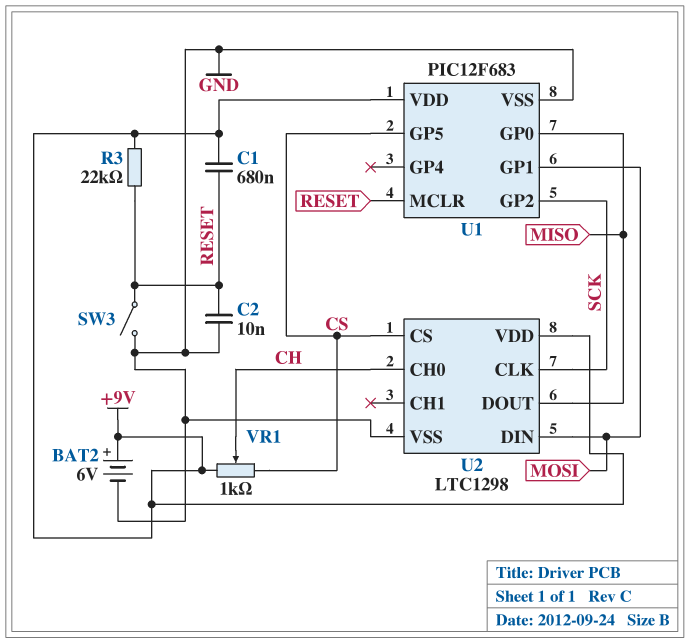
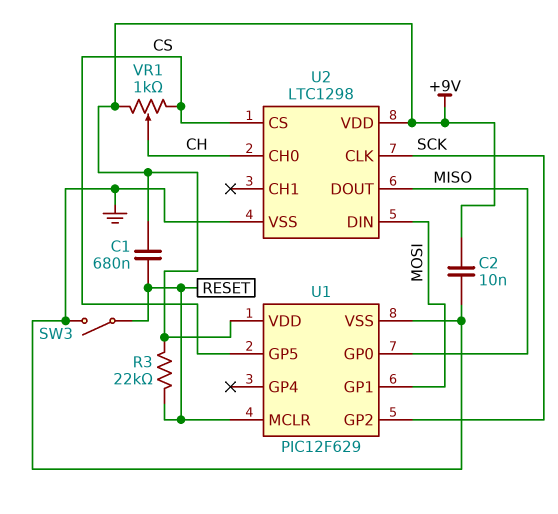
BAT2: 6V (plus +9V, minus GND) -> none
C2: 10nF (GND, RESET) -> 10nF (+9V, GND)
U1: PIC12F683 -> PIC12F629

